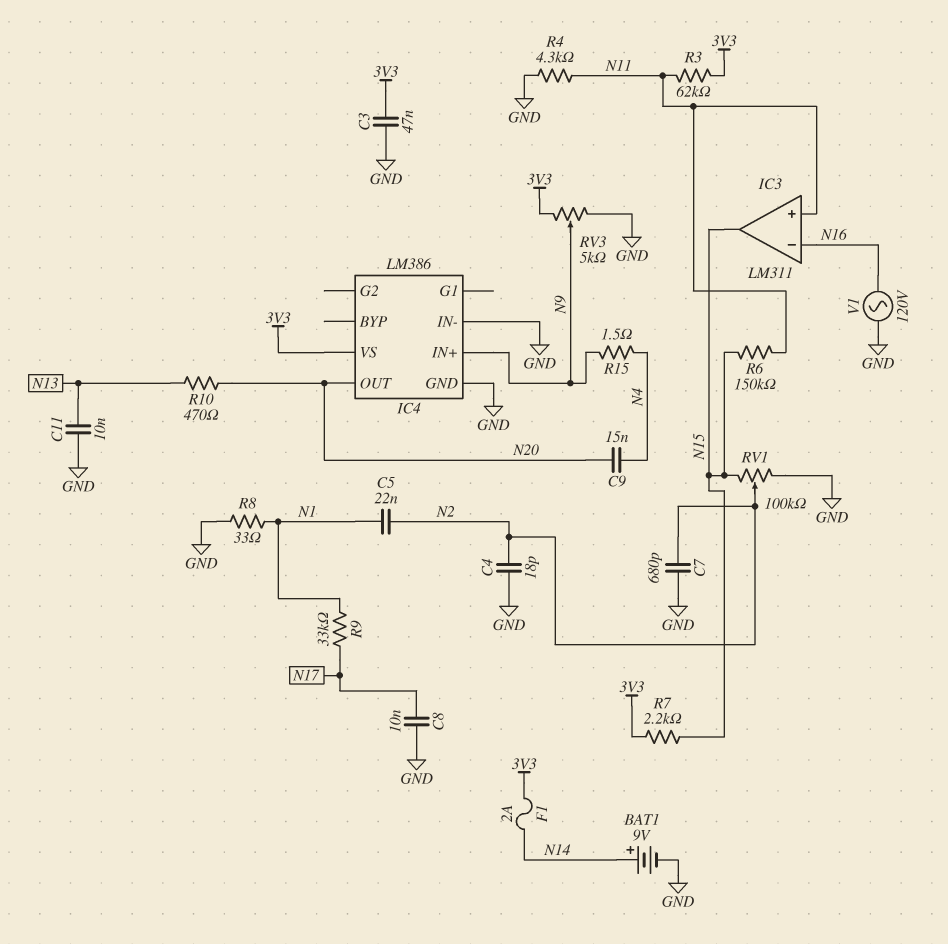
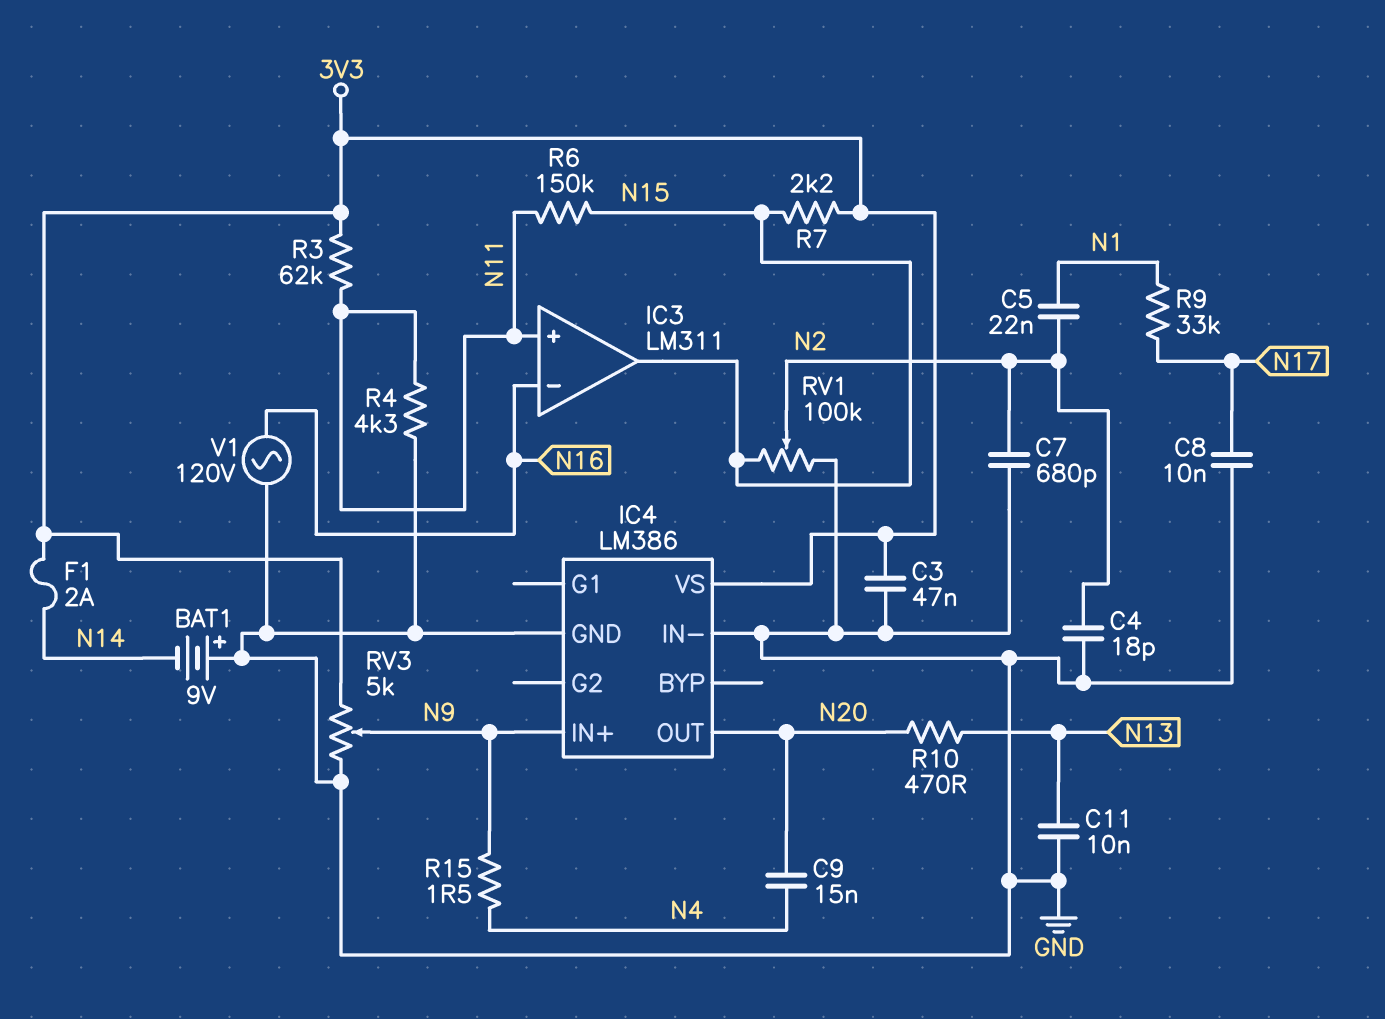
BAT1: 9V (plus N14, minus GND) -> 9V (plus GND, minus N14)
R8: 33 (GND, N1) -> none

